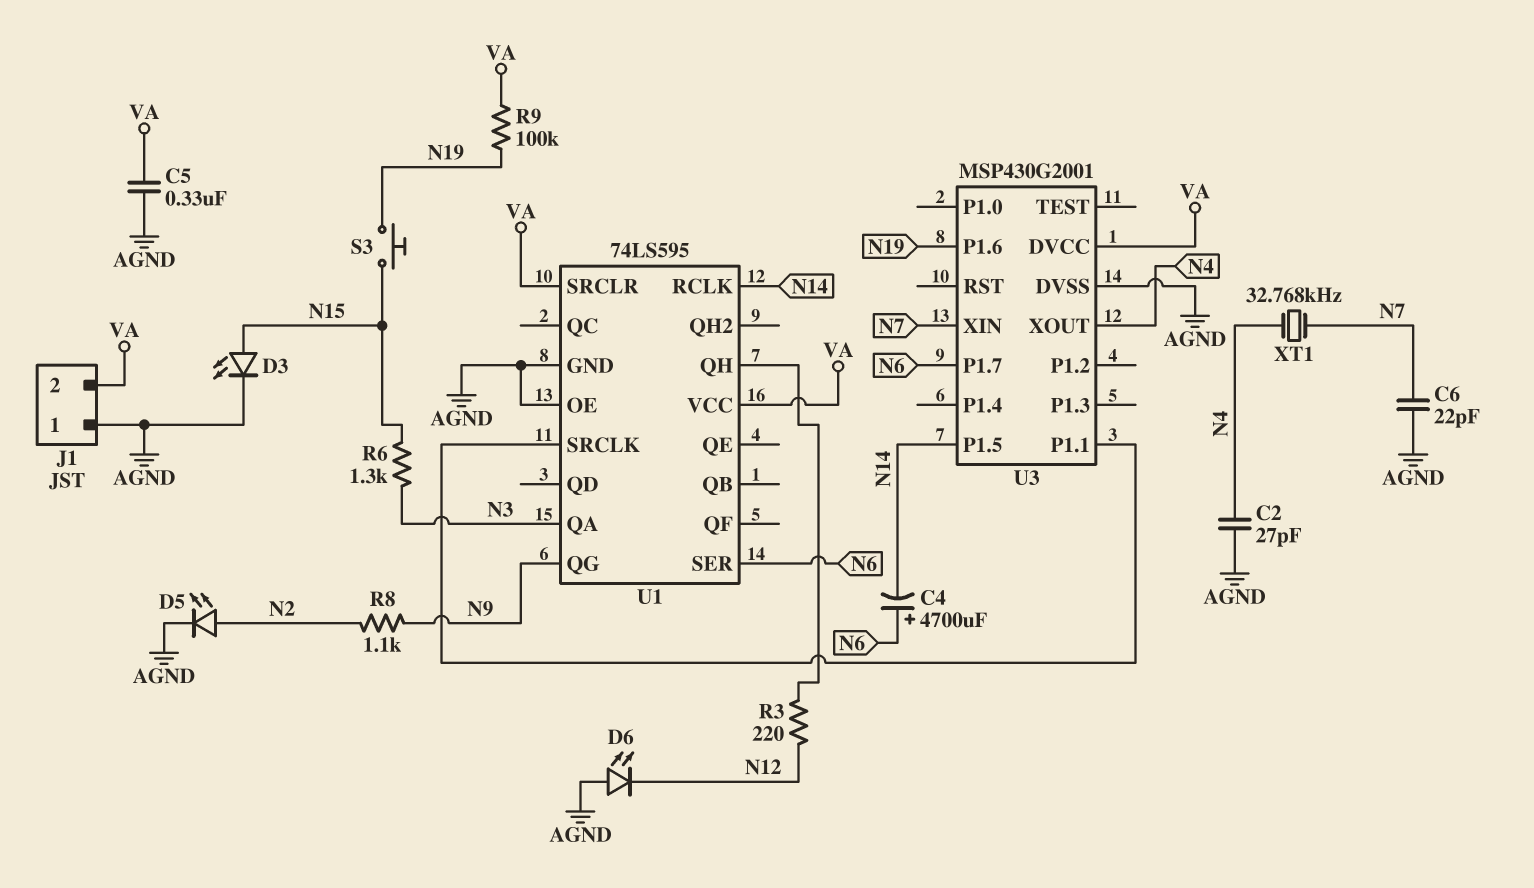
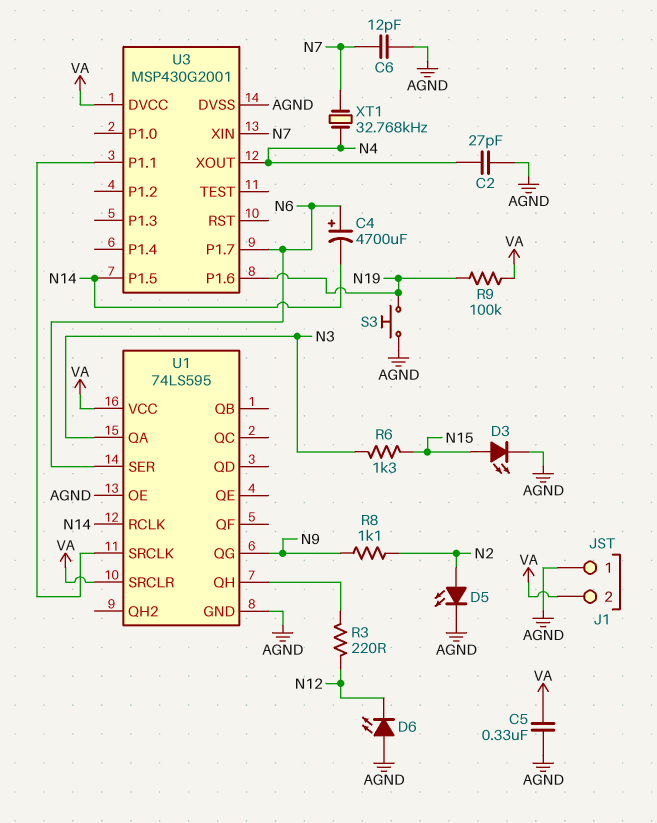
C6: 22pF (AGND, N7) -> 12pF (AGND, N7)
S3: button (N15, N19) -> button (AGND, N19)

